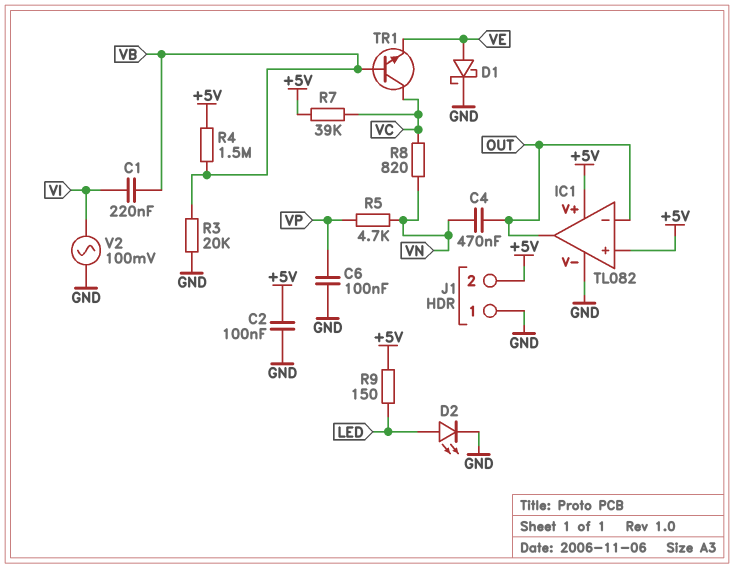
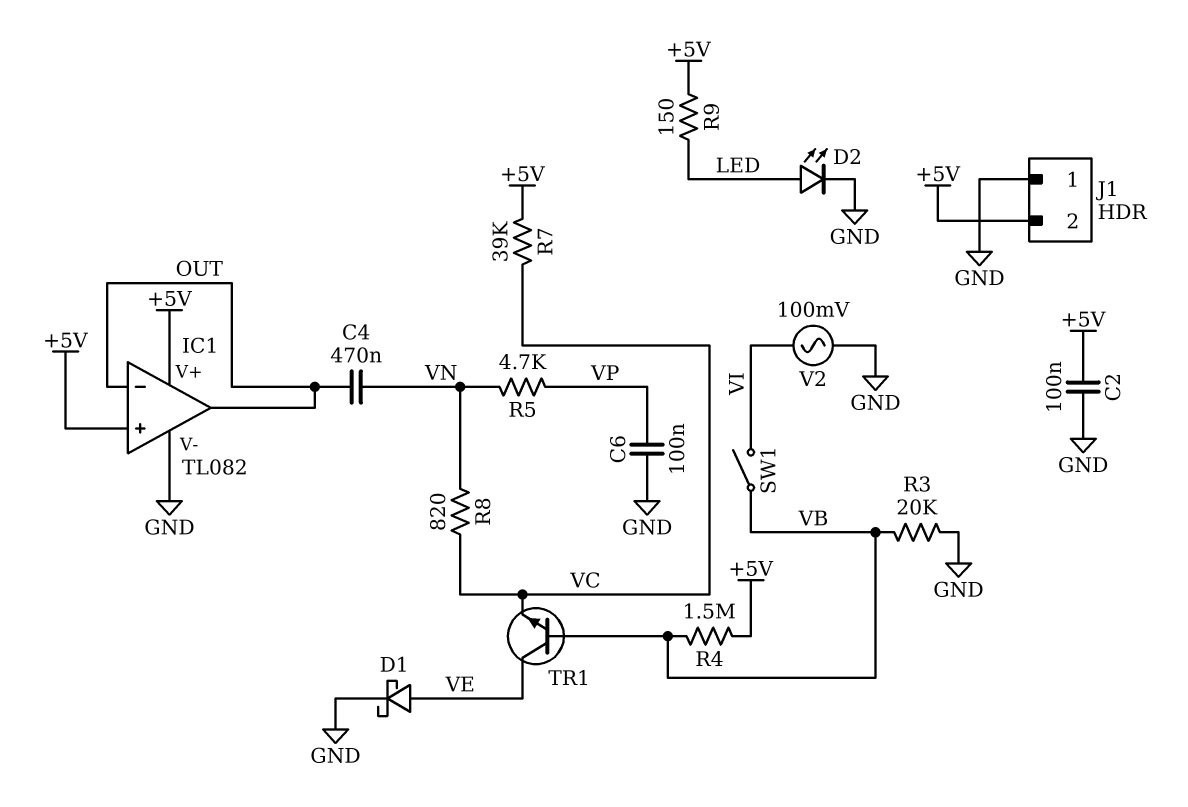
C1: 220nF (VB, VI) -> none
SW1: none -> switch (VB, VI)
TR1: NPN (B VB, C VC, E VE) -> NPN (B VB, C VE, E VC)

